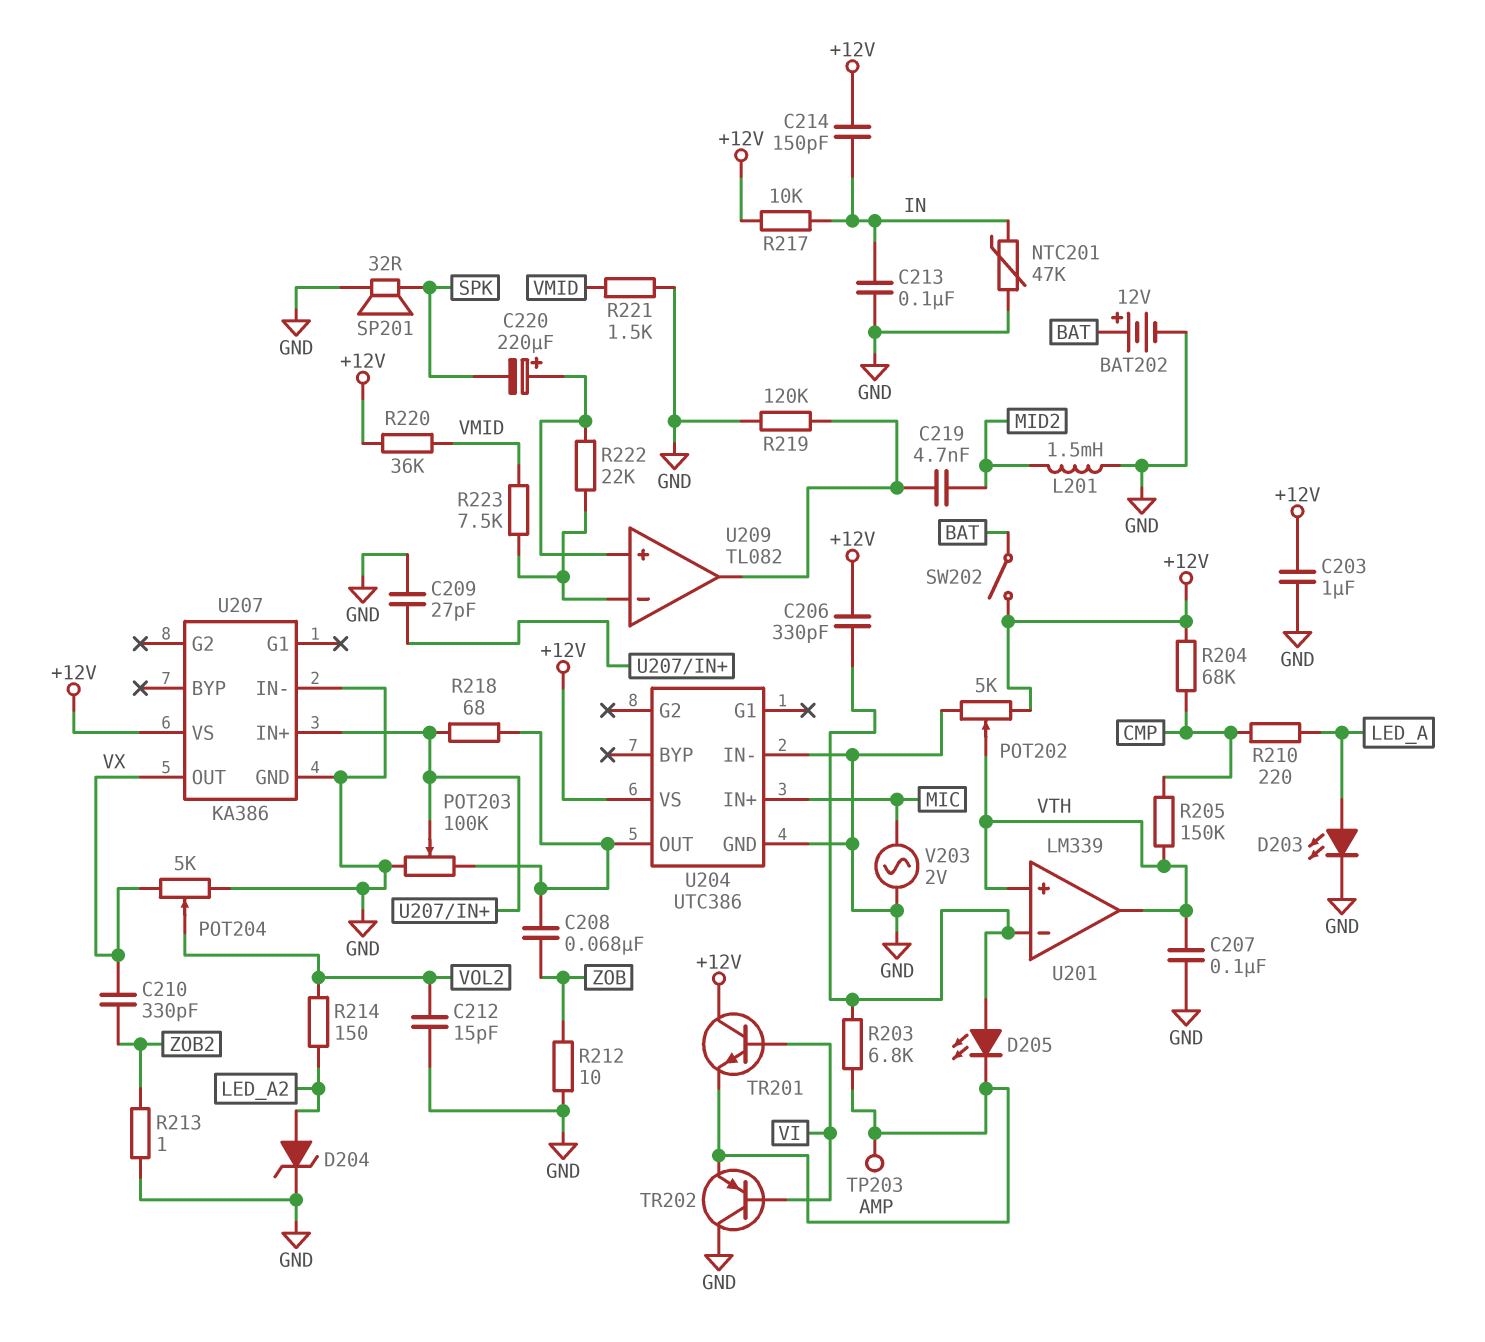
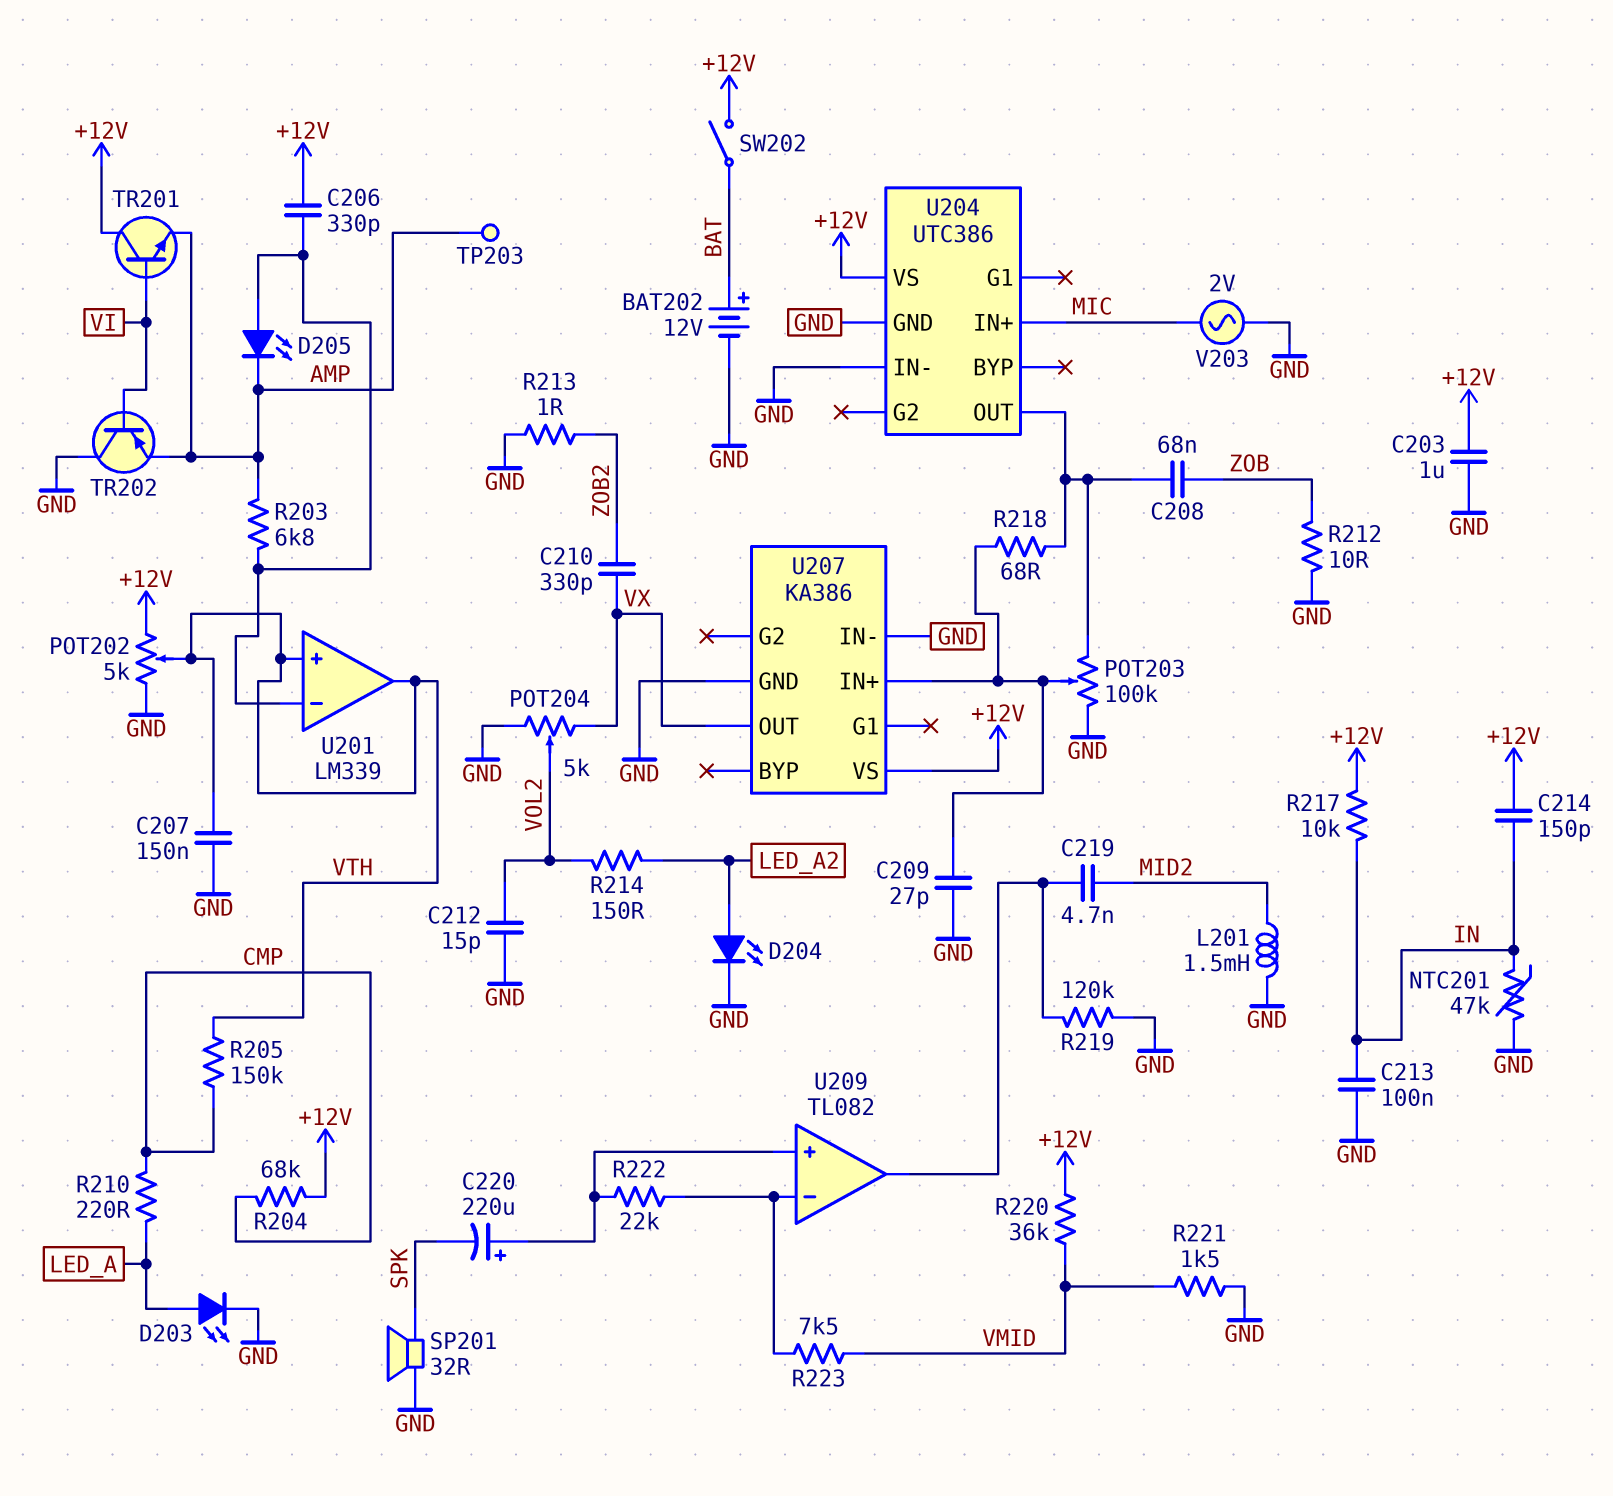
C207: 100nF (GND, VTH) -> 150nF (GND, VTH)
D204: zener (A LED_A2, K GND) -> LED (A LED_A2, K GND)

